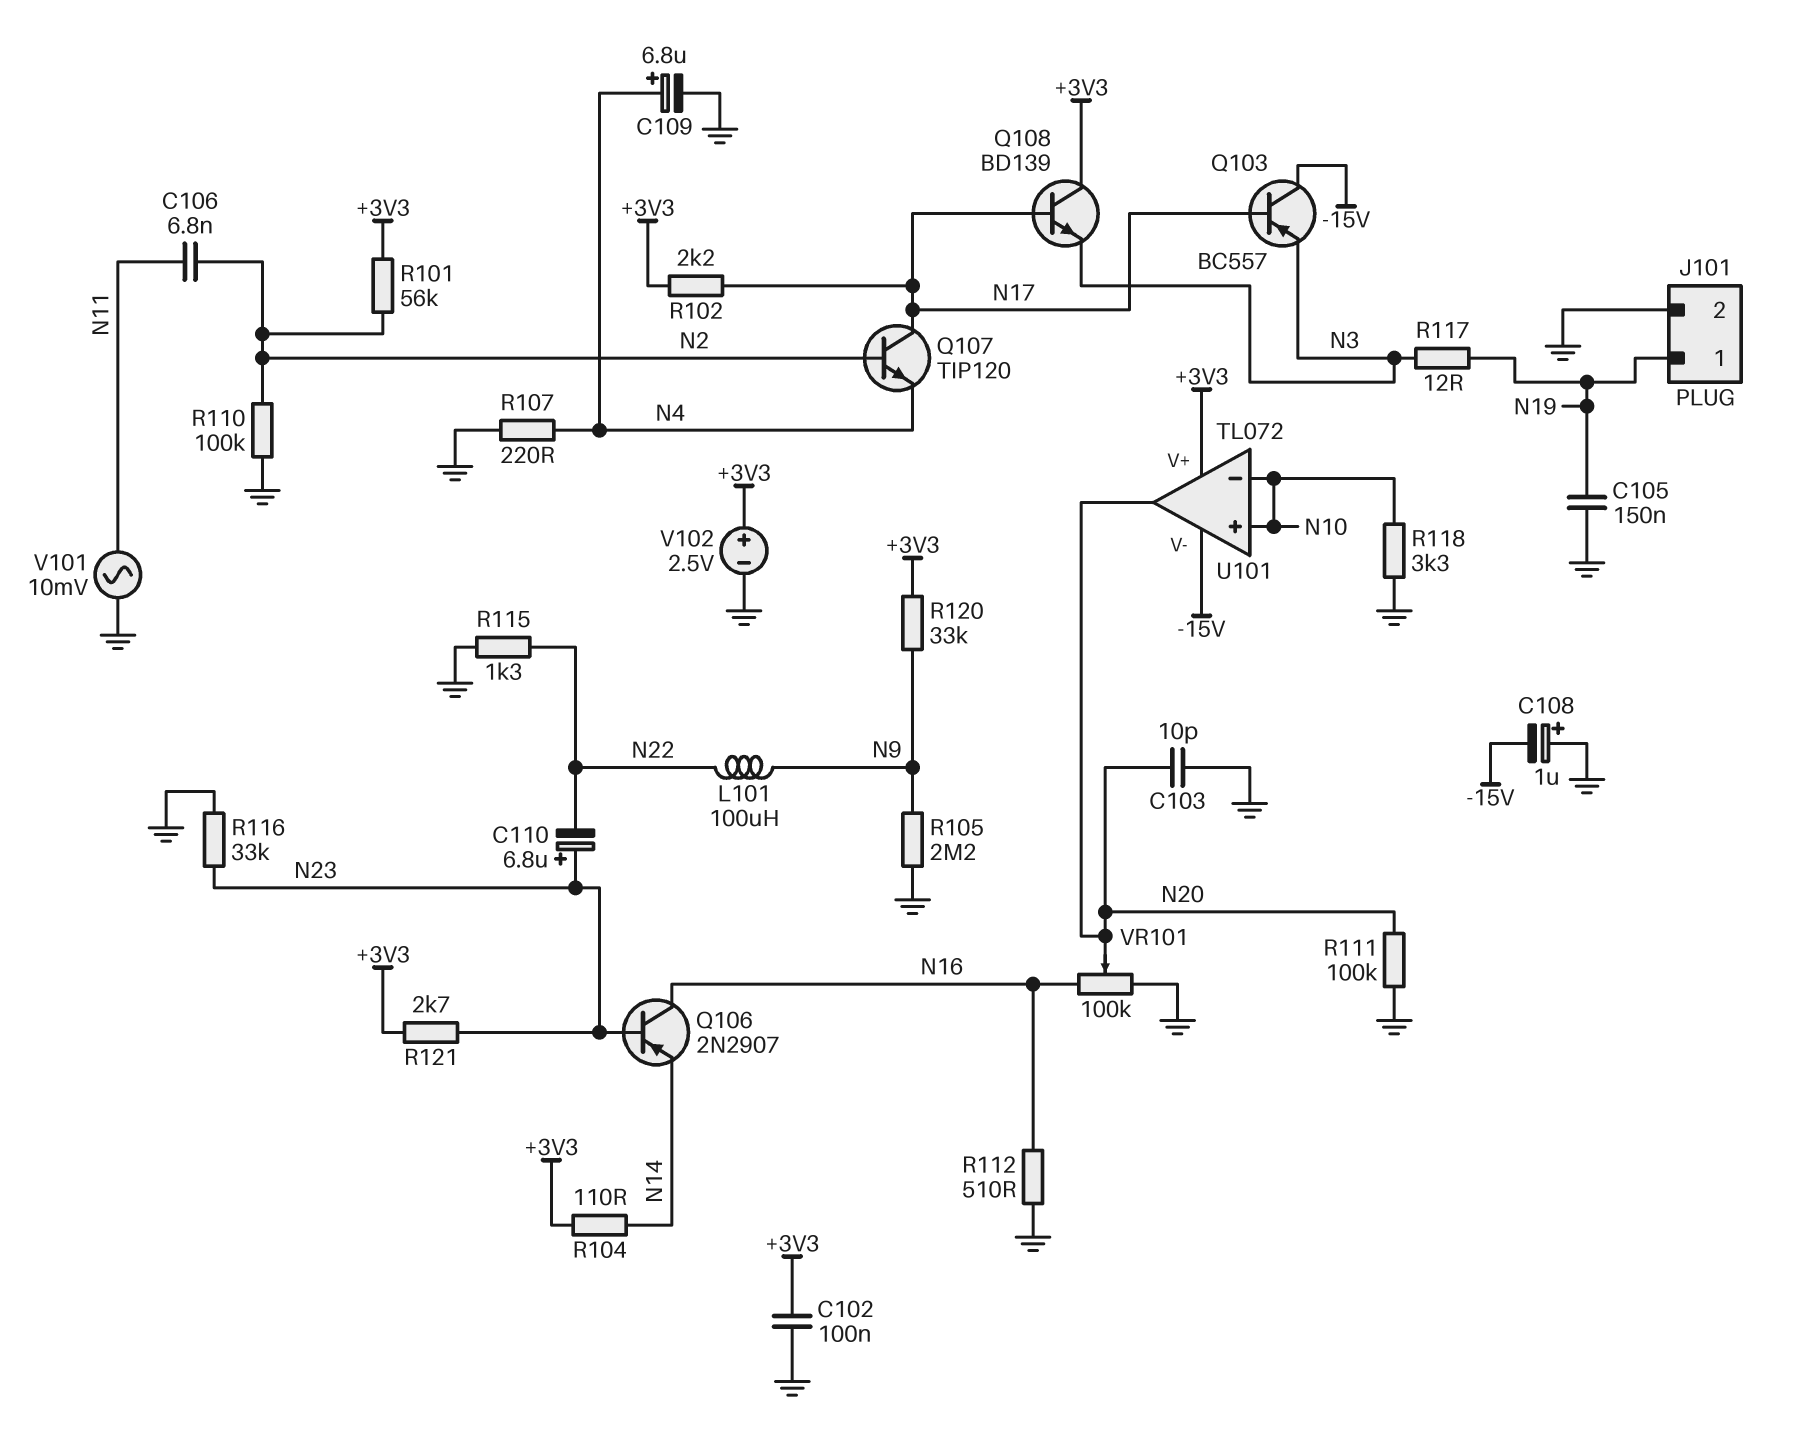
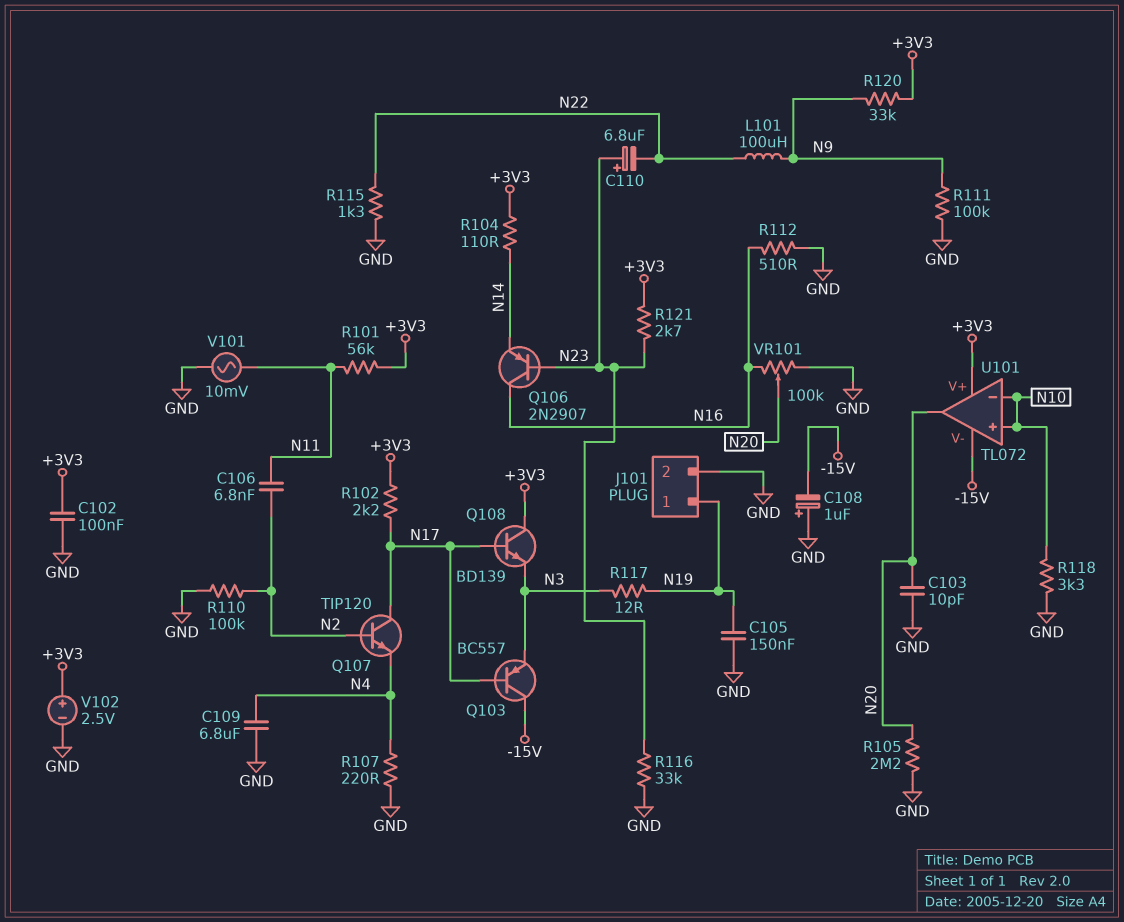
C109: 6.8uF (plus N4, minus GND) -> 6.8uF (GND, N4)
R101: 56k (+3V3, N2) -> 56k (+3V3, N11)
R105: 2.2M (GND, N9) -> 2.2M (GND, N20)
R111: 100k (GND, N20) -> 100k (GND, N9)

